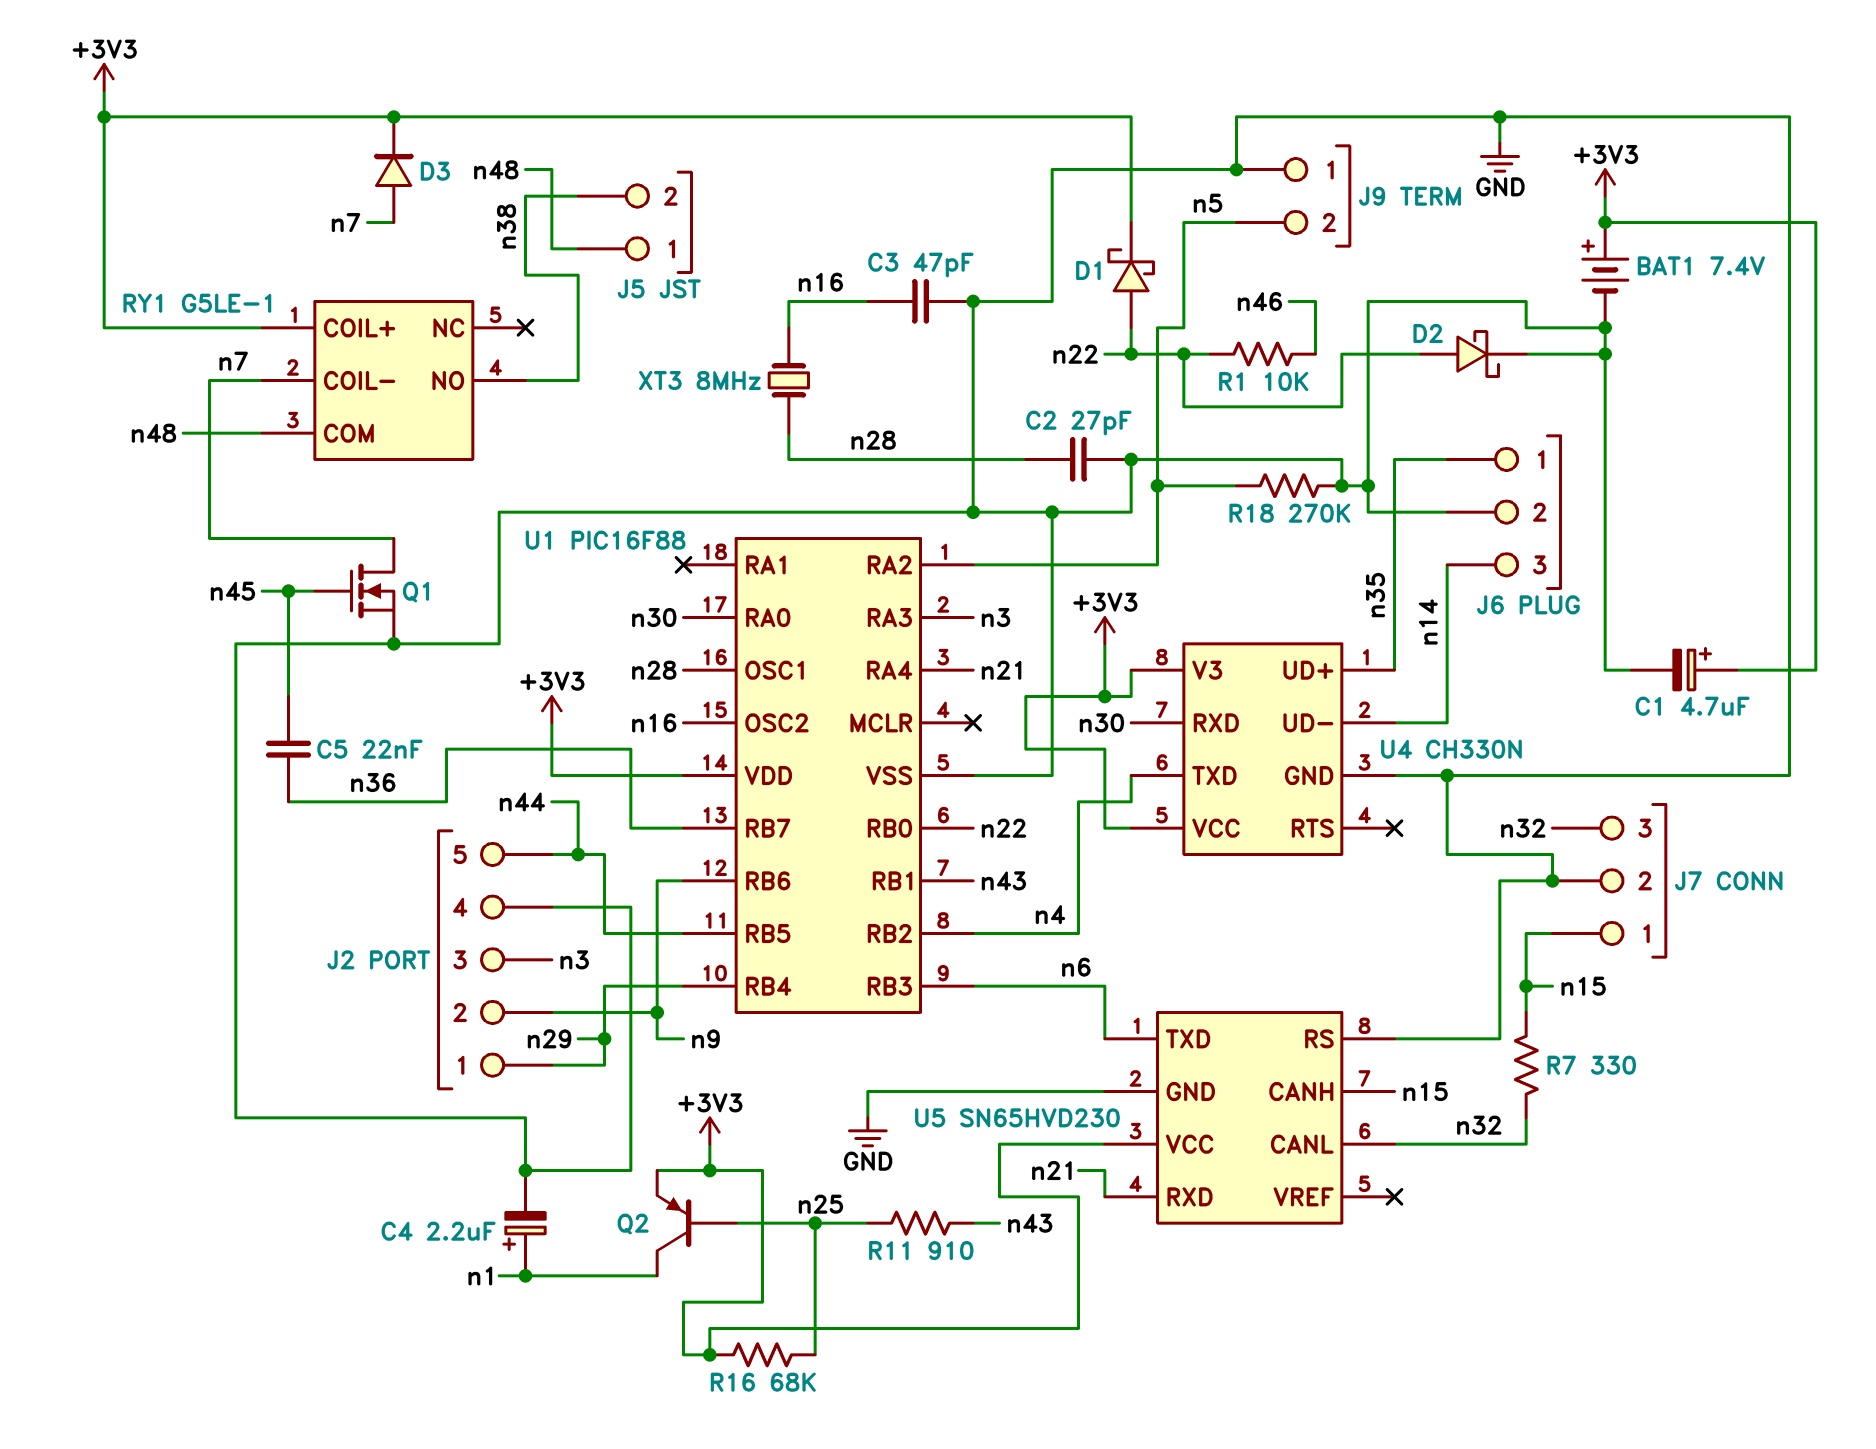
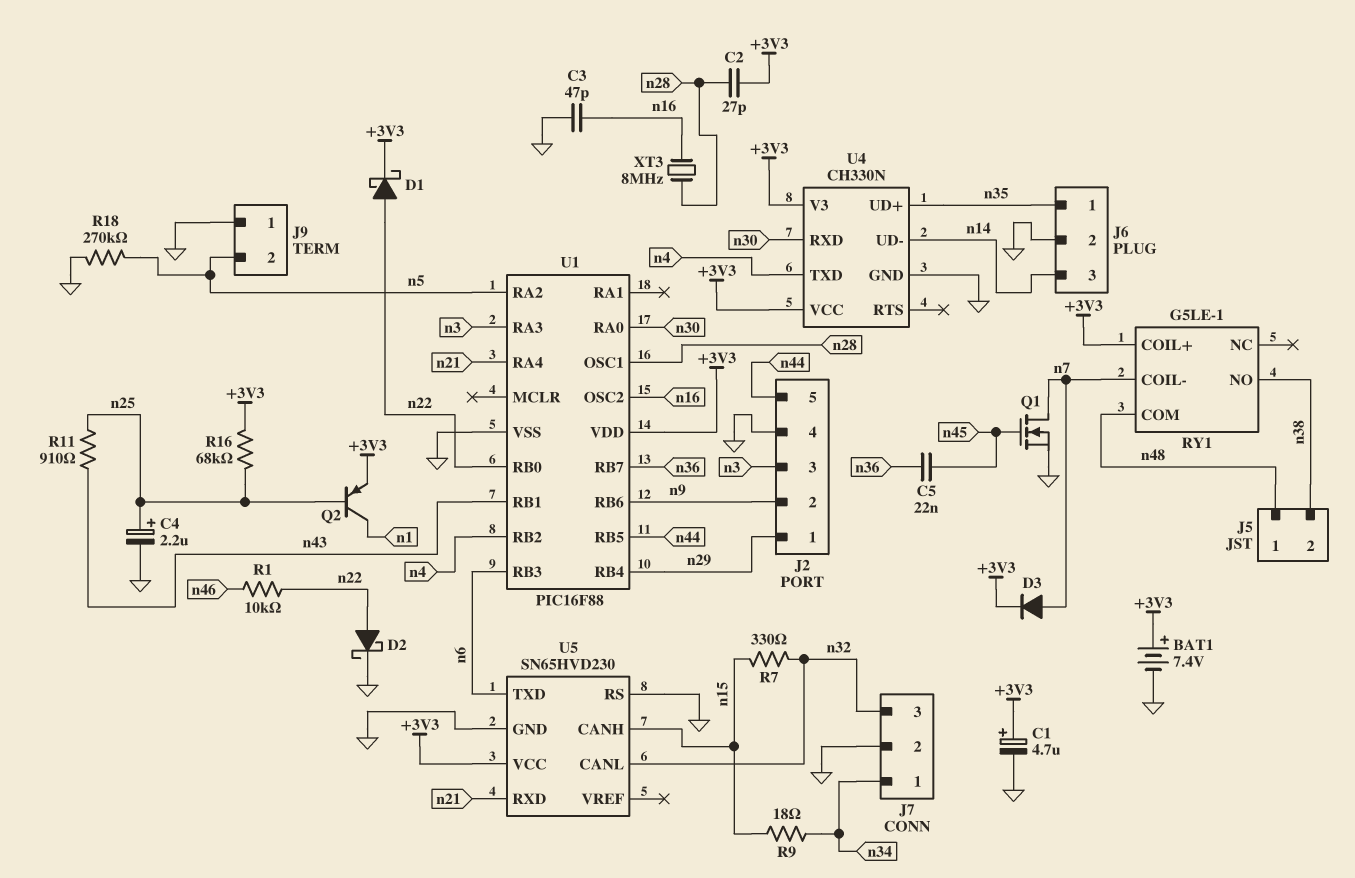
C2: 27pF (GND, n28) -> 27pF (+3V3, n28)
C4: 2.2uF (plus n1, minus GND) -> 2.2uF (plus n25, minus GND)
J7 pin 1: n15 -> n34
R9: none -> 18 (n15, n34)

